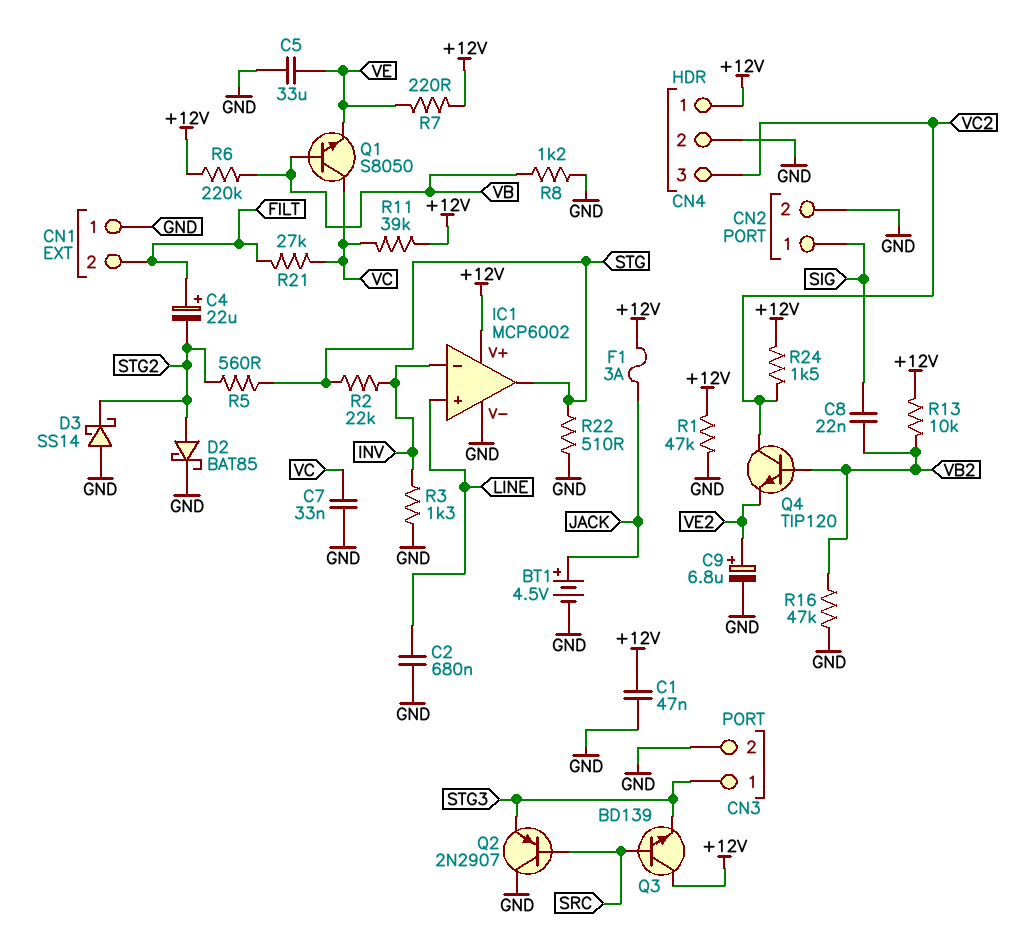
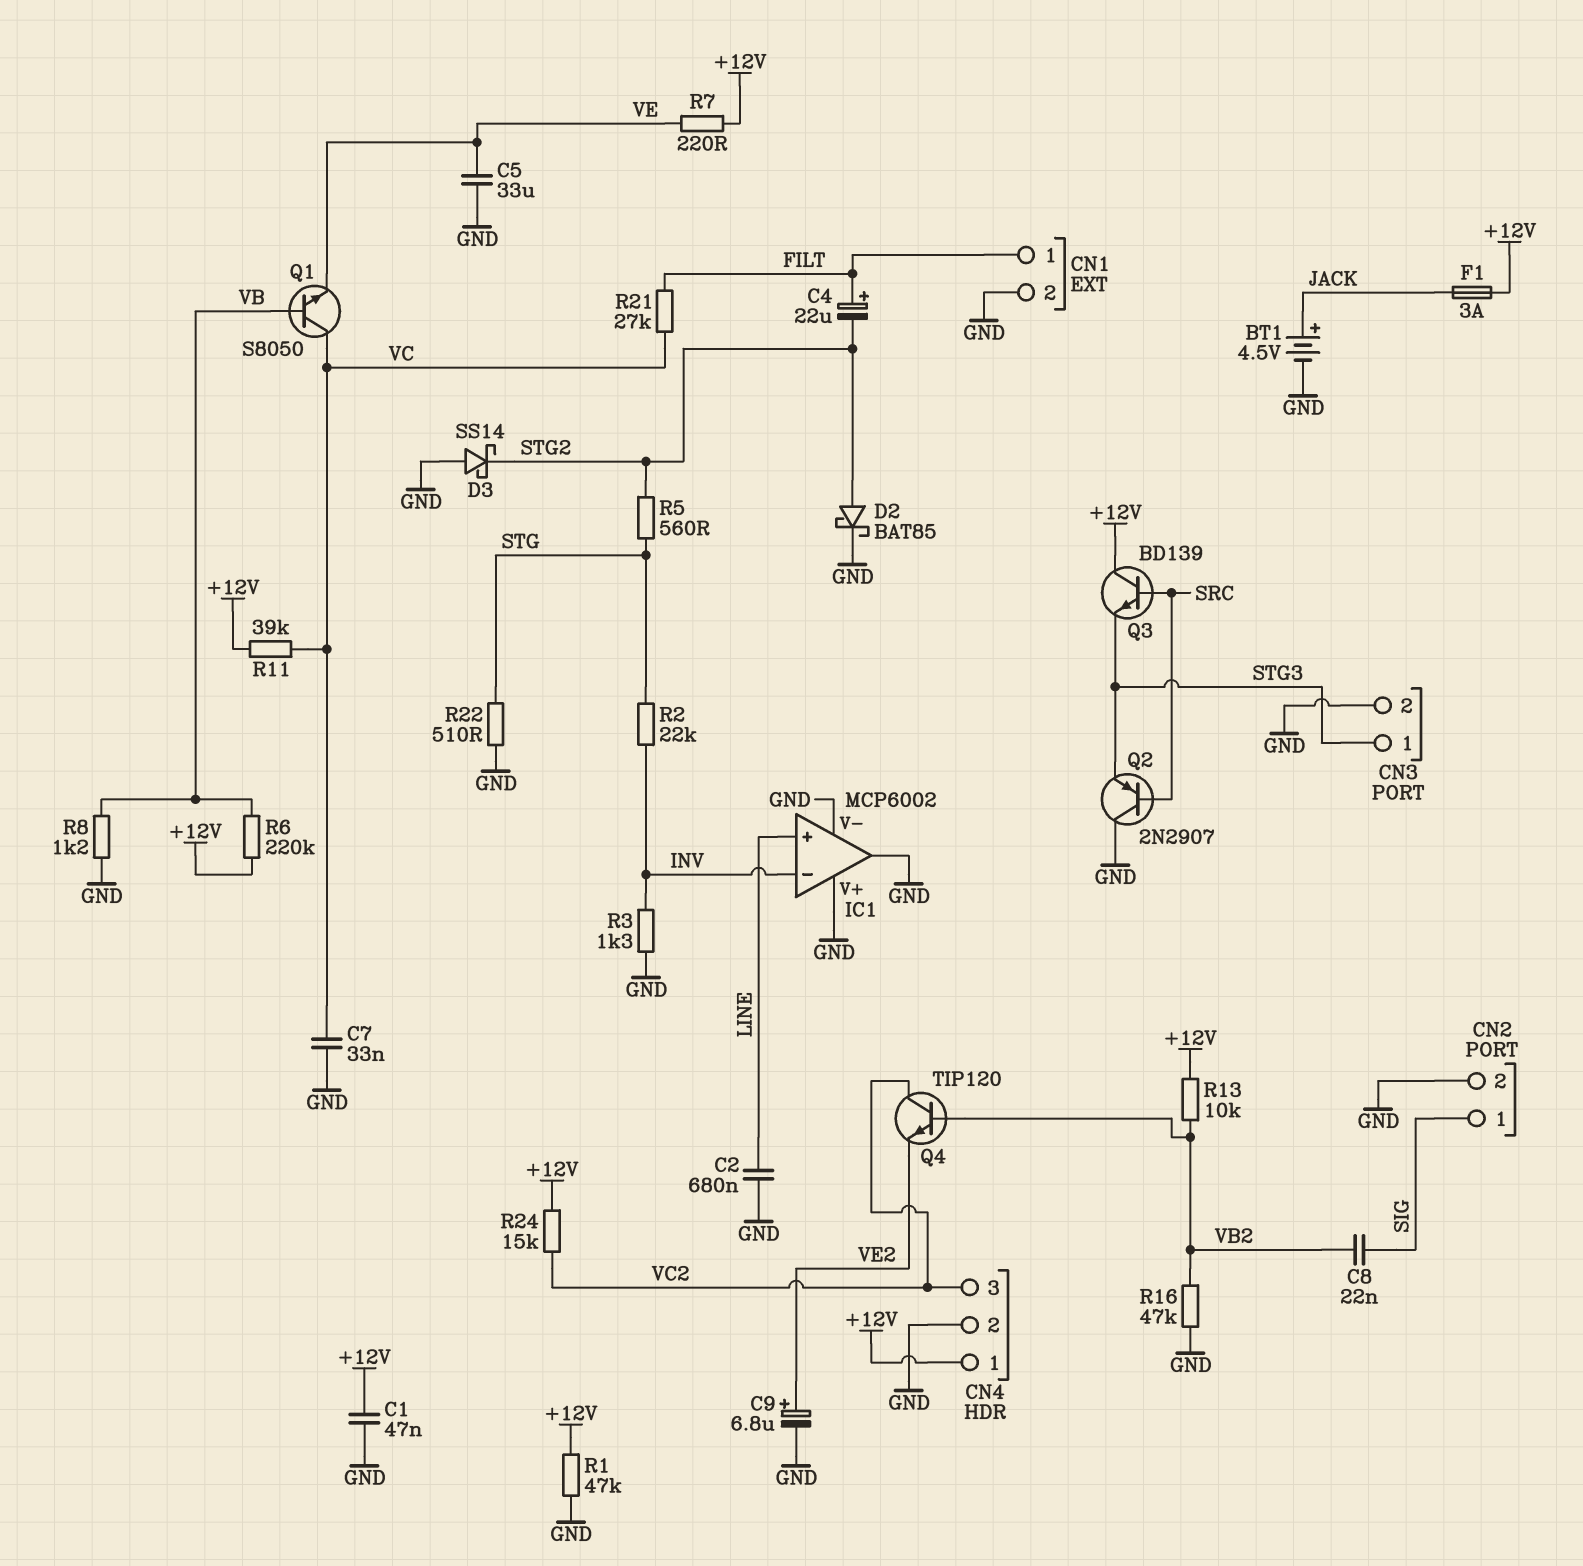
CN1 pin 1: GND -> FILT
CN1 pin 2: FILT -> GND
IC1 pin V+: +12V -> GND
IC1 pin out: STG -> GND
R24: 1.5k (+12V, VC2) -> 15k (+12V, VC2)

